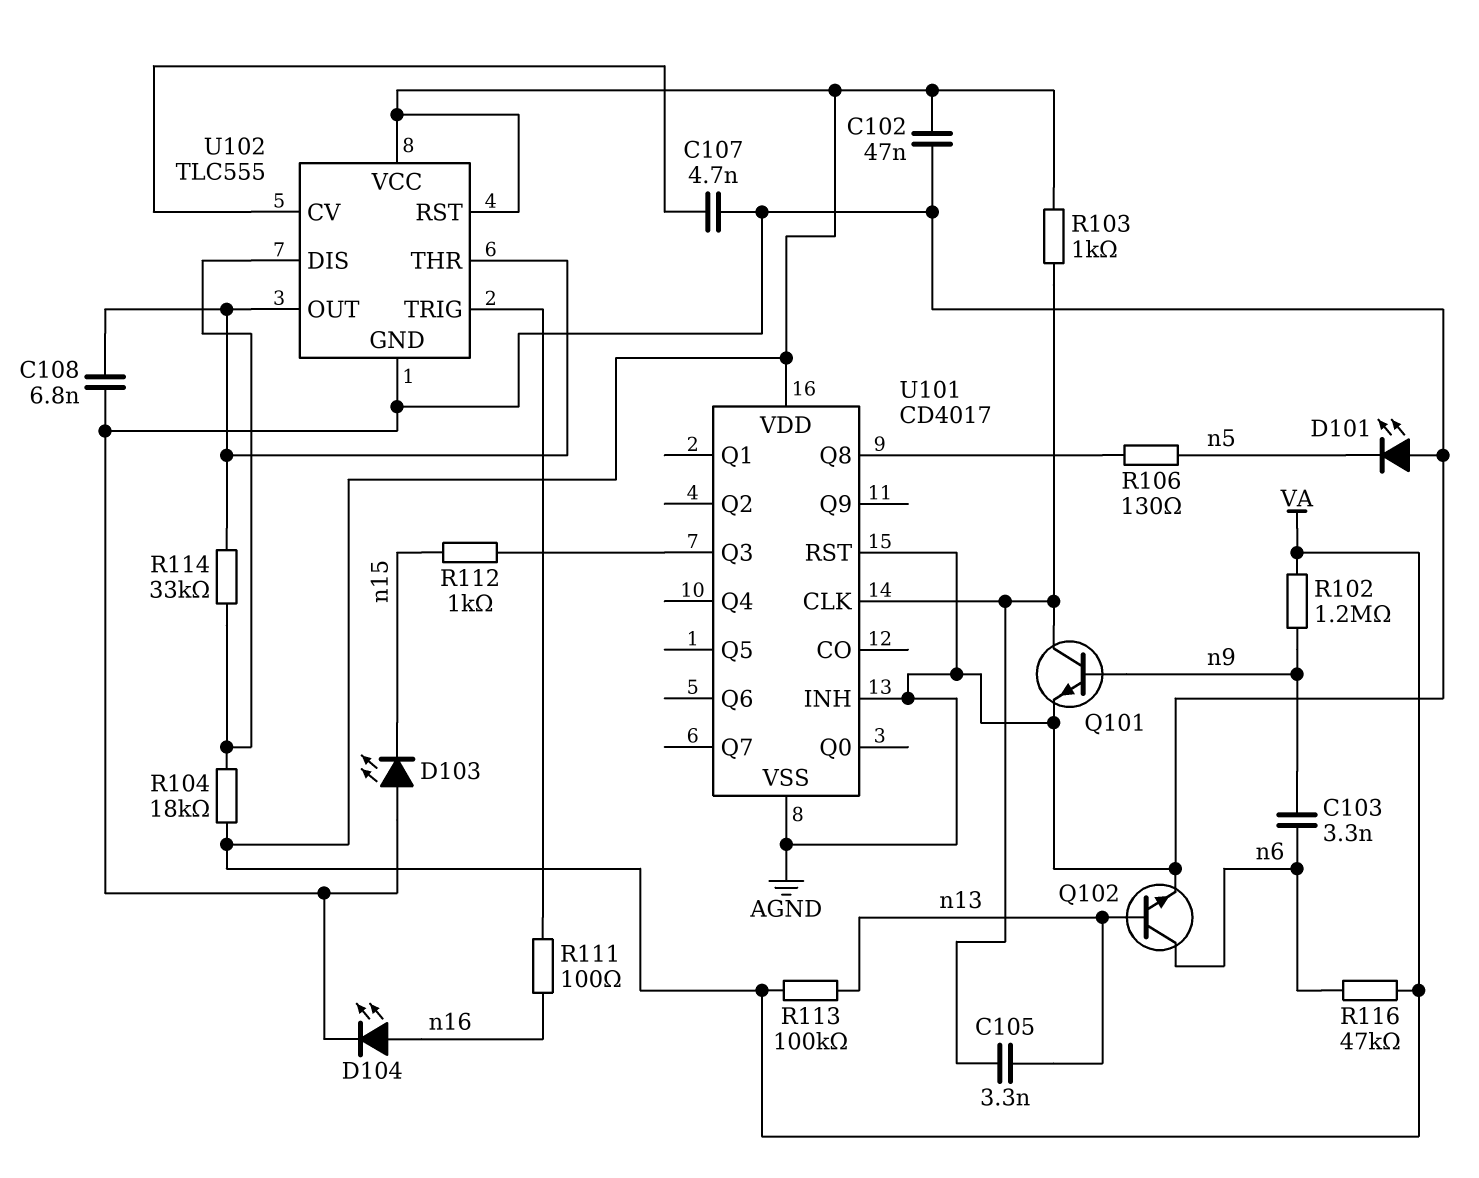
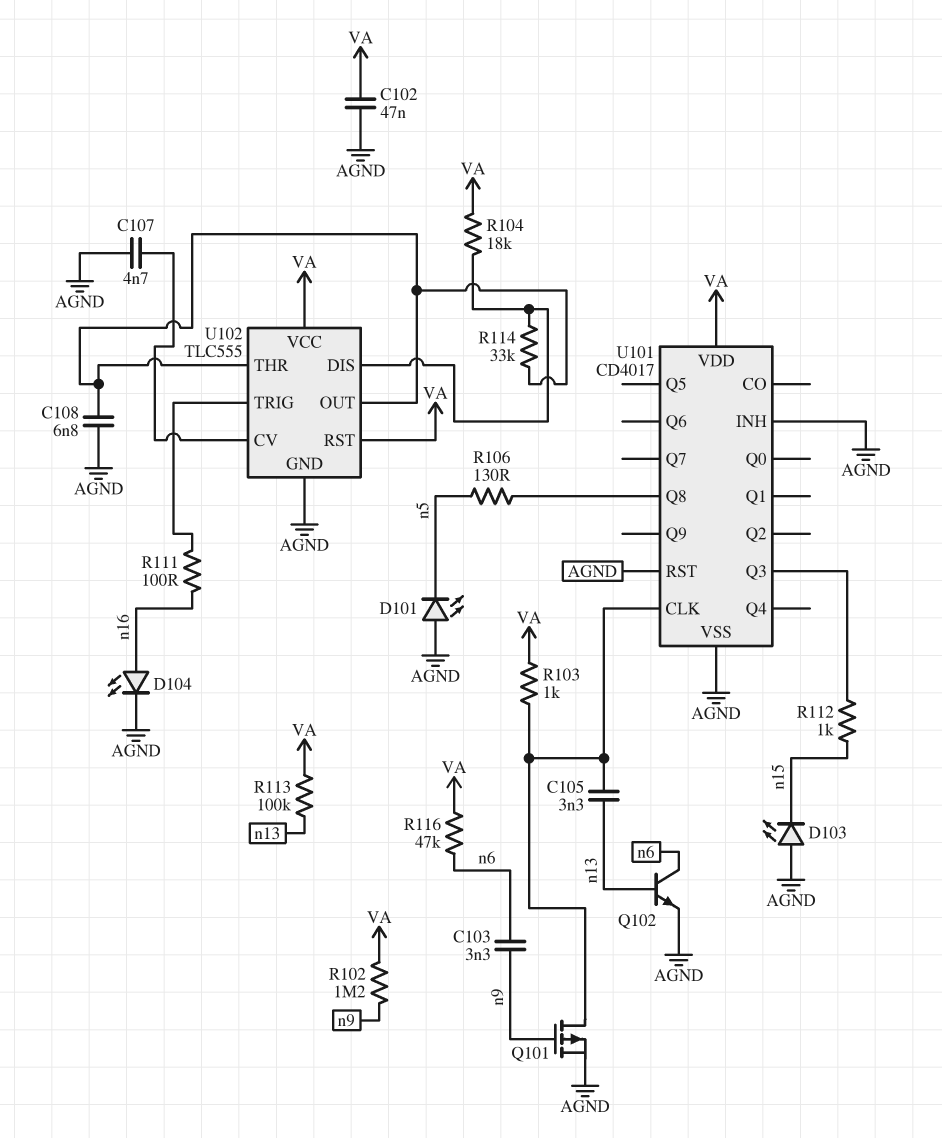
Q101: NPN (B n9, C U101/CLK, E AGND) -> PMOS (G n9, D U101/CLK, S AGND)

